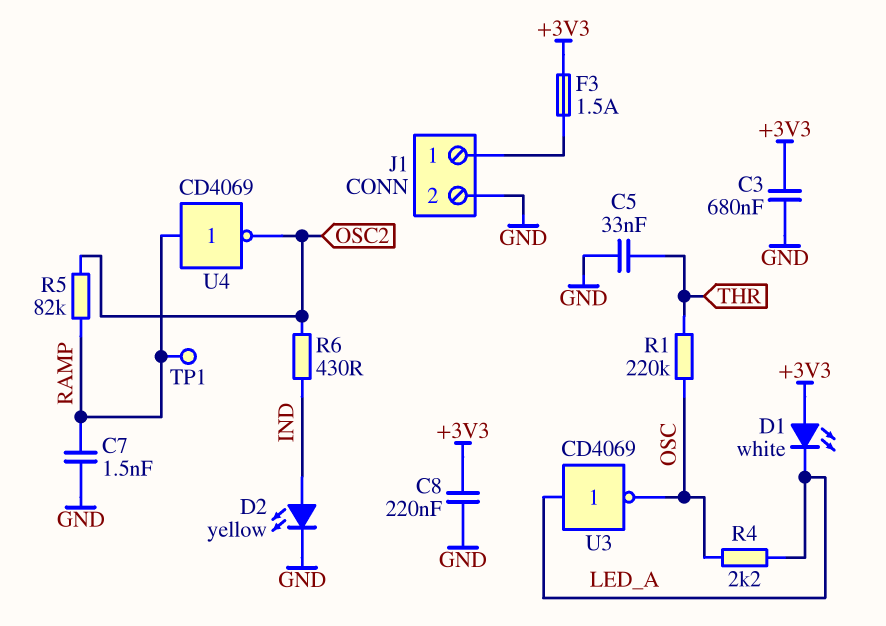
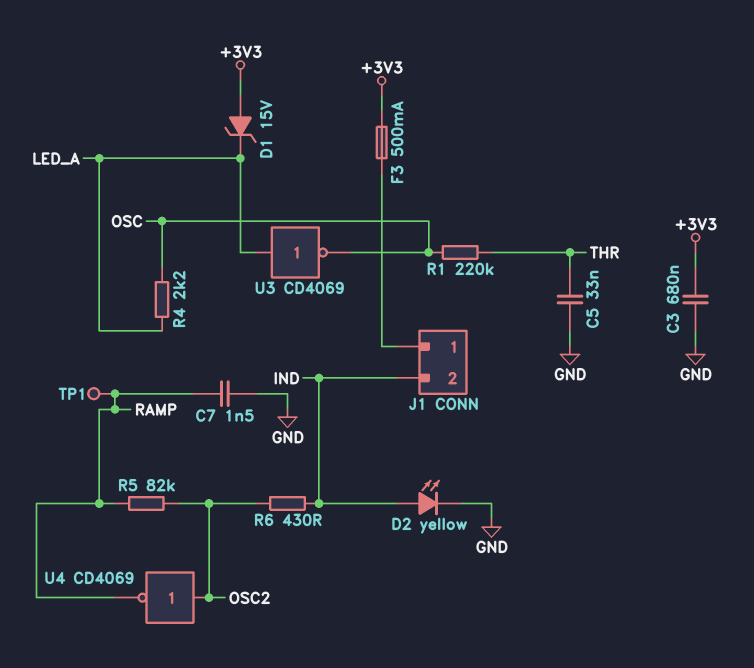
C8: 220nF (+3V3, GND) -> none
D1: LED white (A +3V3, K LED_A) -> zener 15V (A +3V3, K LED_A)
F3: 1.5A (+3V3, J1/1) -> 500mA (+3V3, J1/1)
J1 pin 2: GND -> IND
U4: NOT CD4069 (in RAMP, out OSC2) -> NOT CD4069 (in OSC2, out RAMP)

